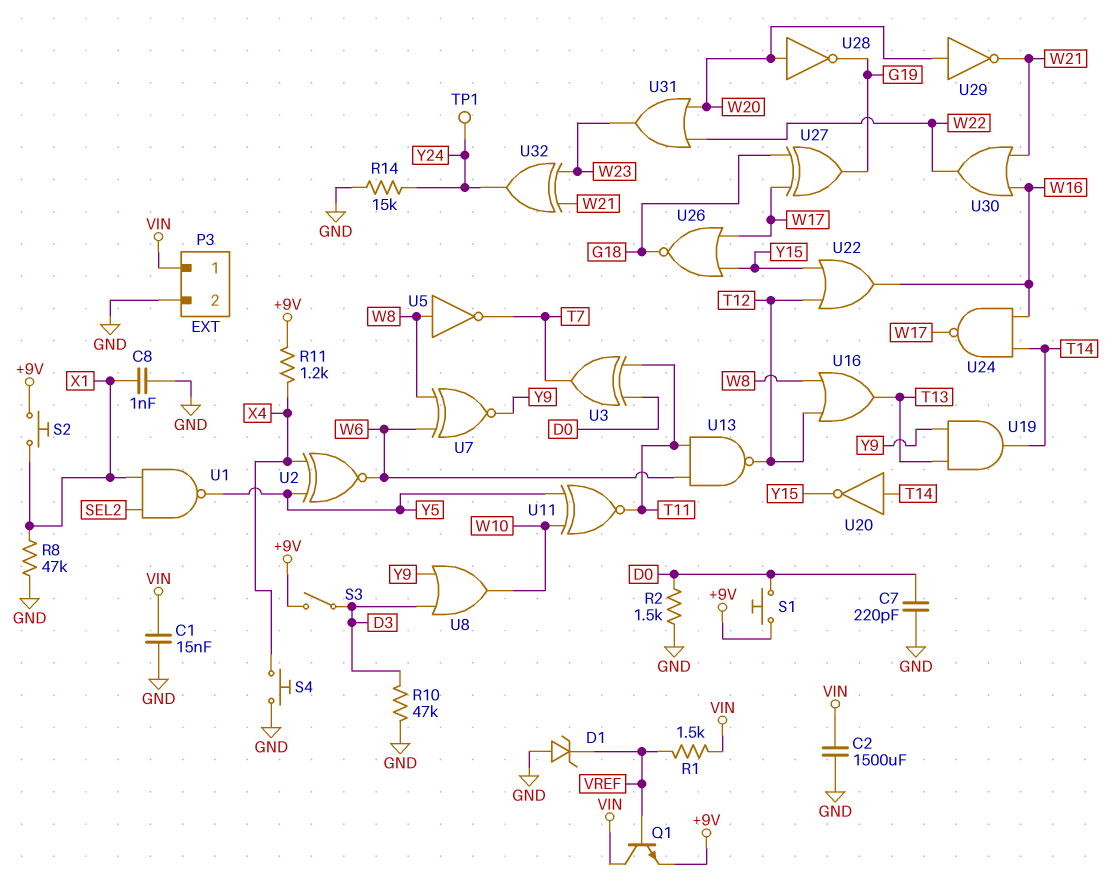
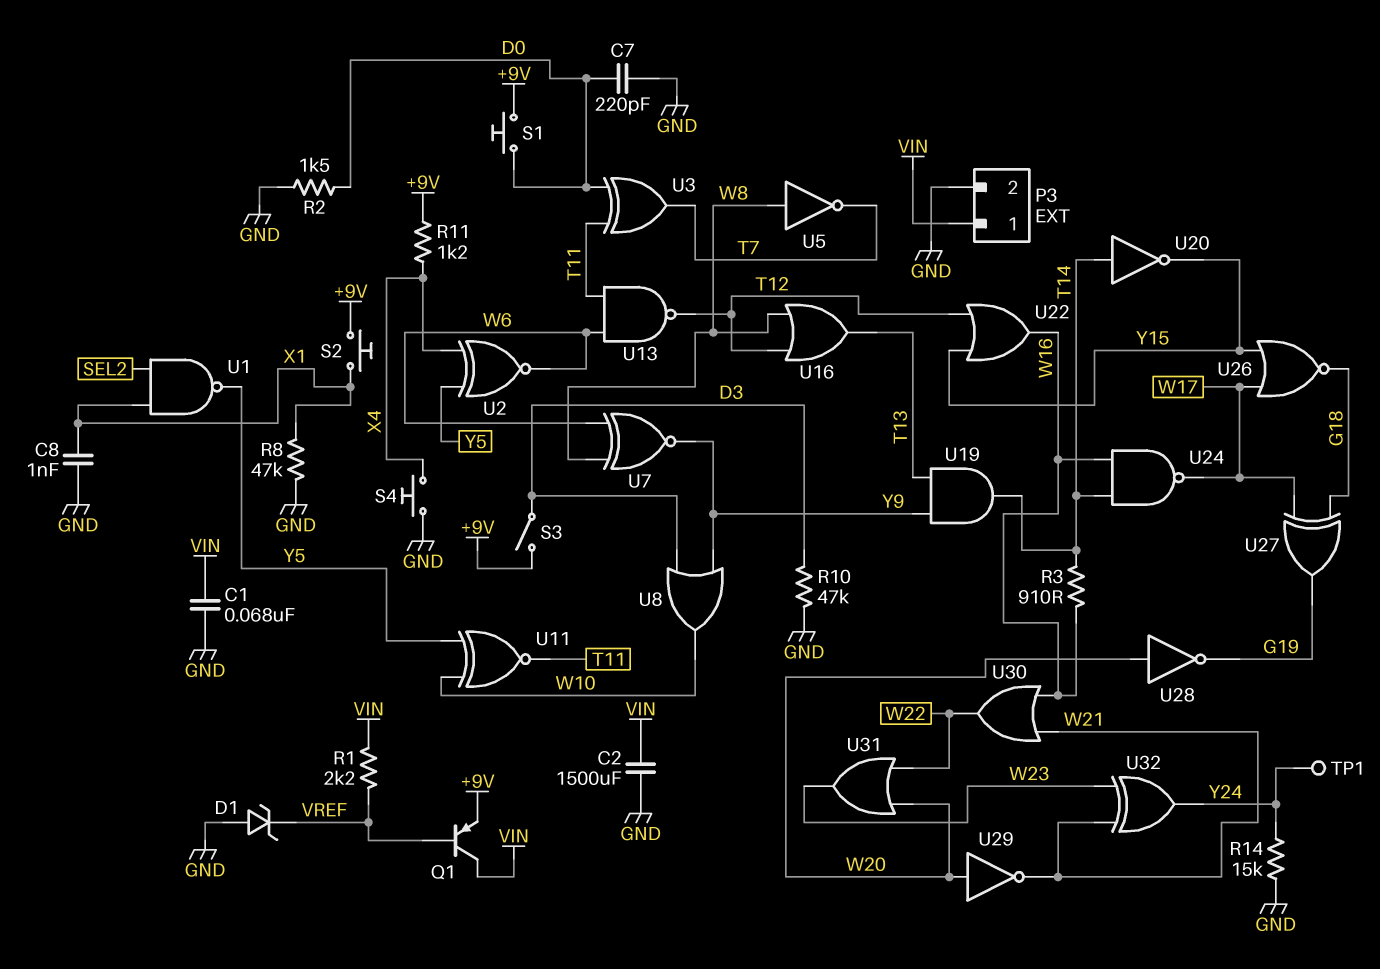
C1: 15nF (GND, VIN) -> 68nF (GND, VIN)
Q1: NPN (B VREF, C VIN, E +9V) -> PNP (B VREF, C VIN, E +9V)
R1: 1.5k (VIN, VREF) -> 2.2k (VIN, VREF)
R3: none -> 910 (T14, W16)

